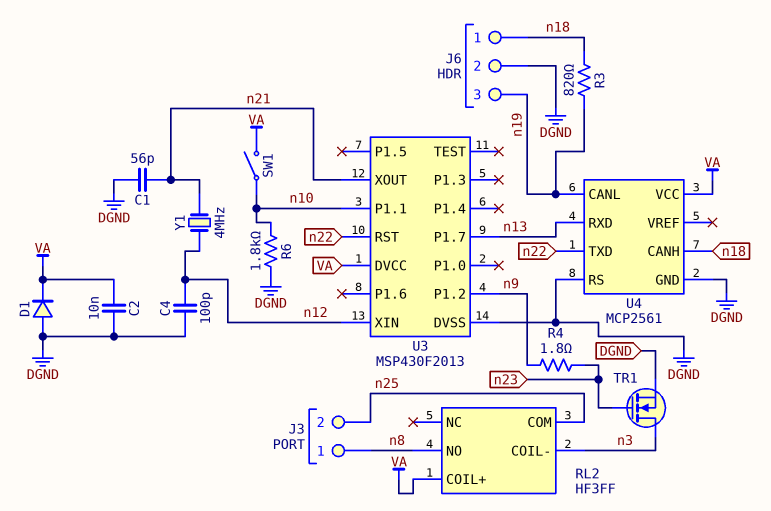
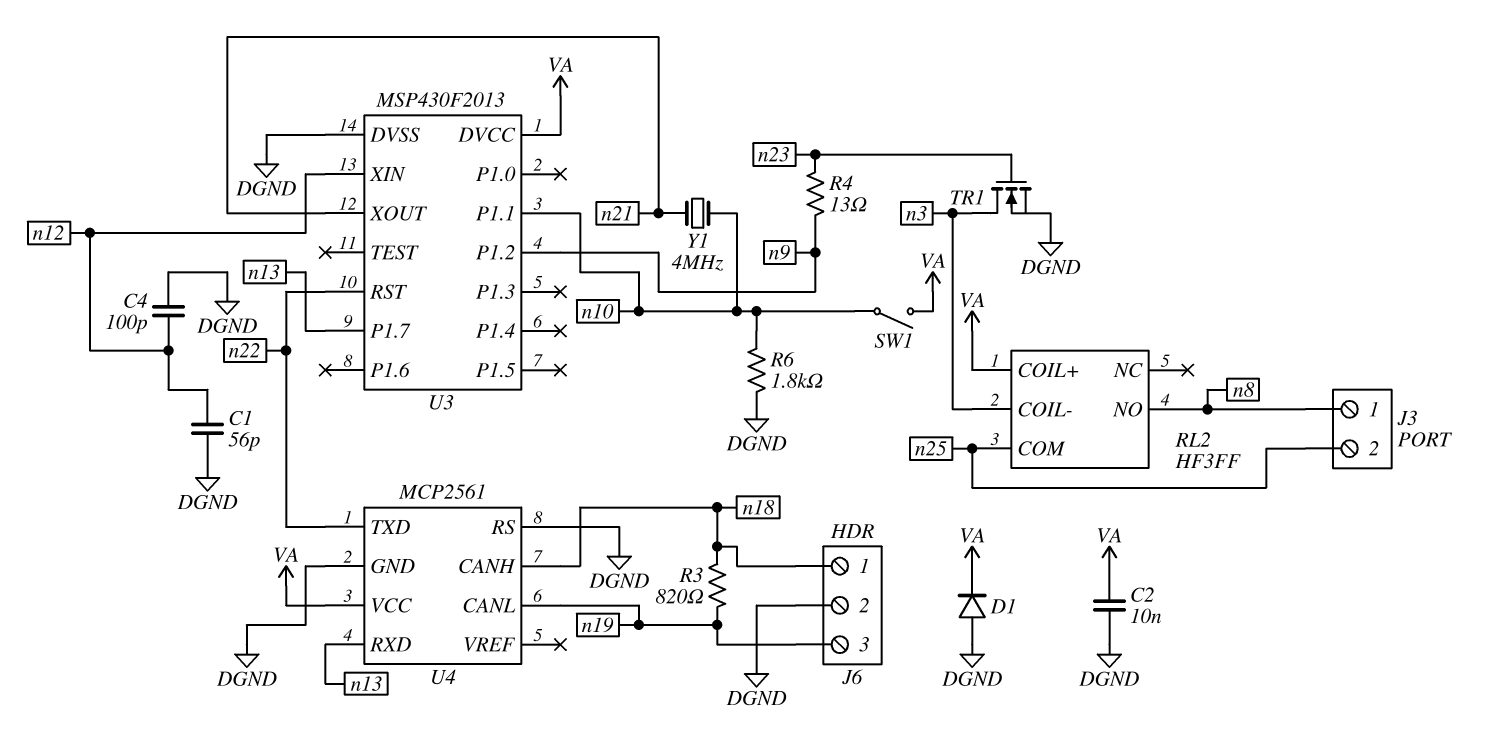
C1: 56pF (DGND, n21) -> 56pF (DGND, n12)
R4: 1.8 (n9, n23) -> 13 (n9, n23)
Y1: 4MHz (n12, n21) -> 4MHz (n10, n21)

